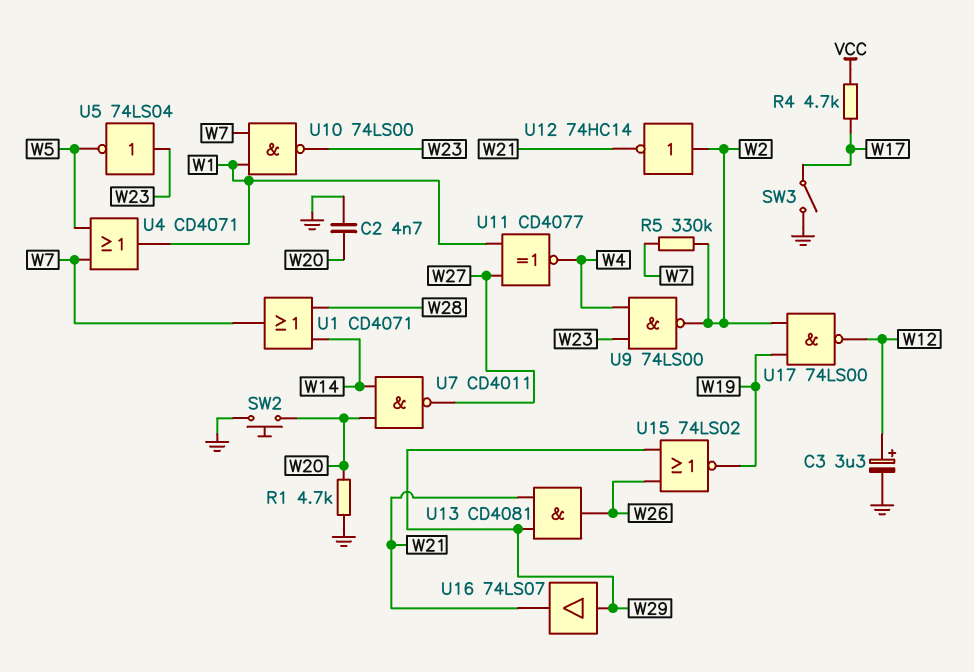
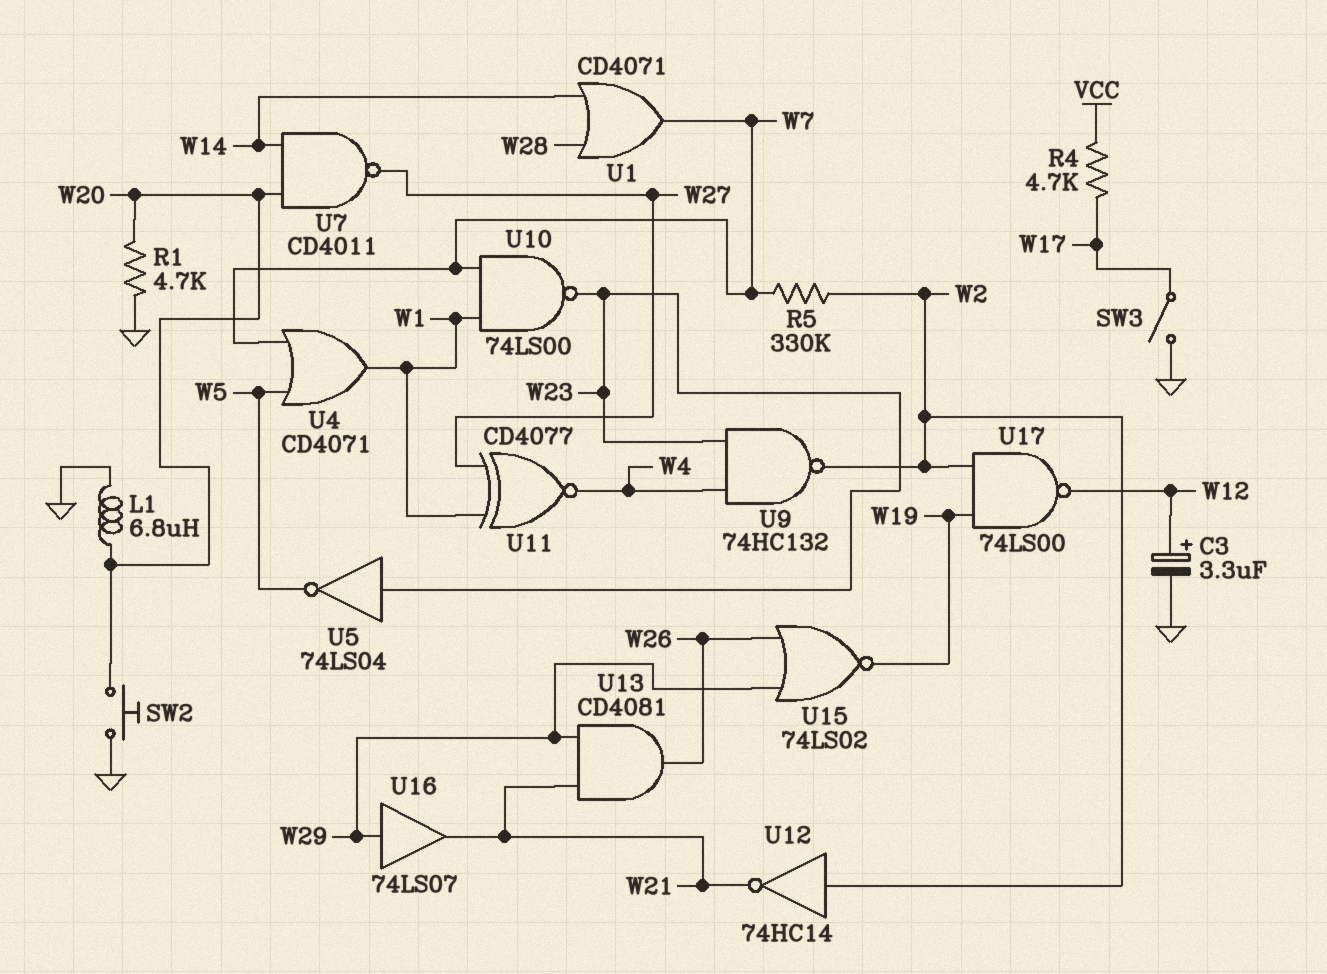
C2: 4.7nF (GND, W20) -> none
L1: none -> 6.8uH (GND, W20)
U9: NAND 74LS00 (in W4, in W23, out W2) -> NAND 74HC132 (in W4, in W23, out W2)

